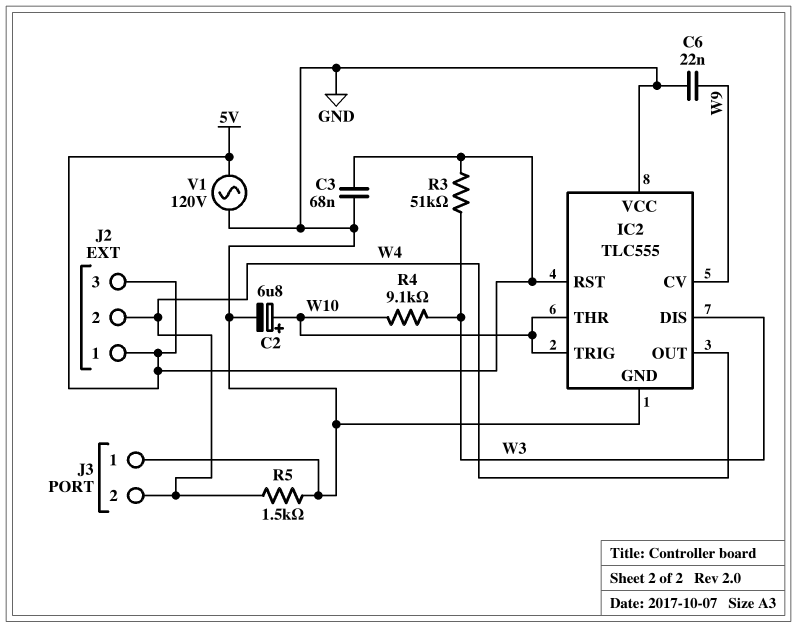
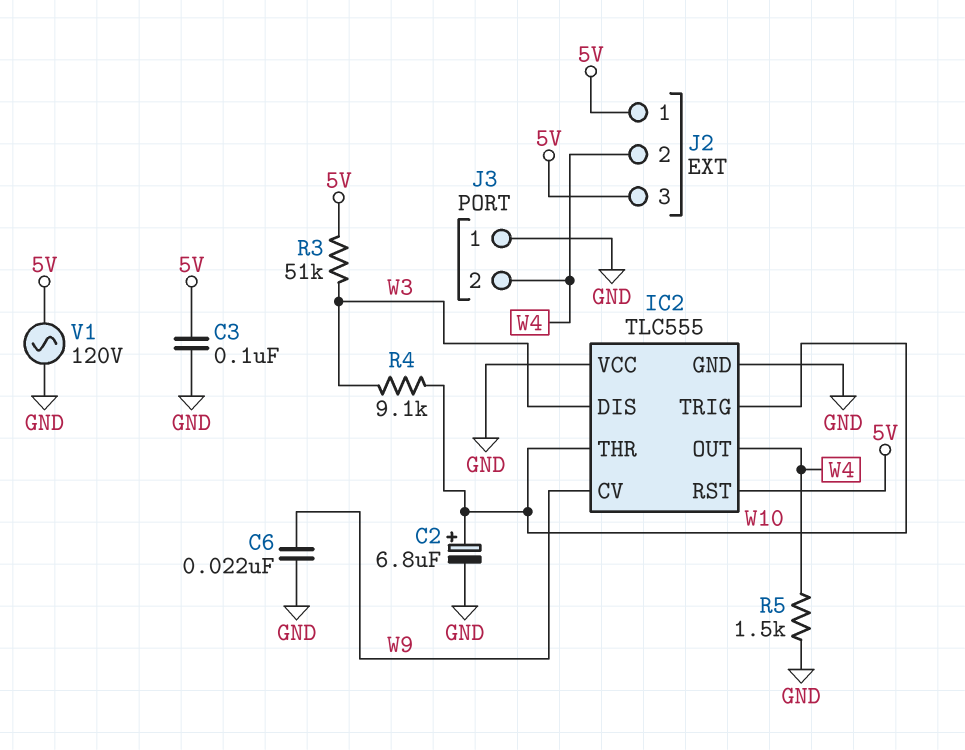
C3: 68nF (5V, GND) -> 100nF (5V, GND)

